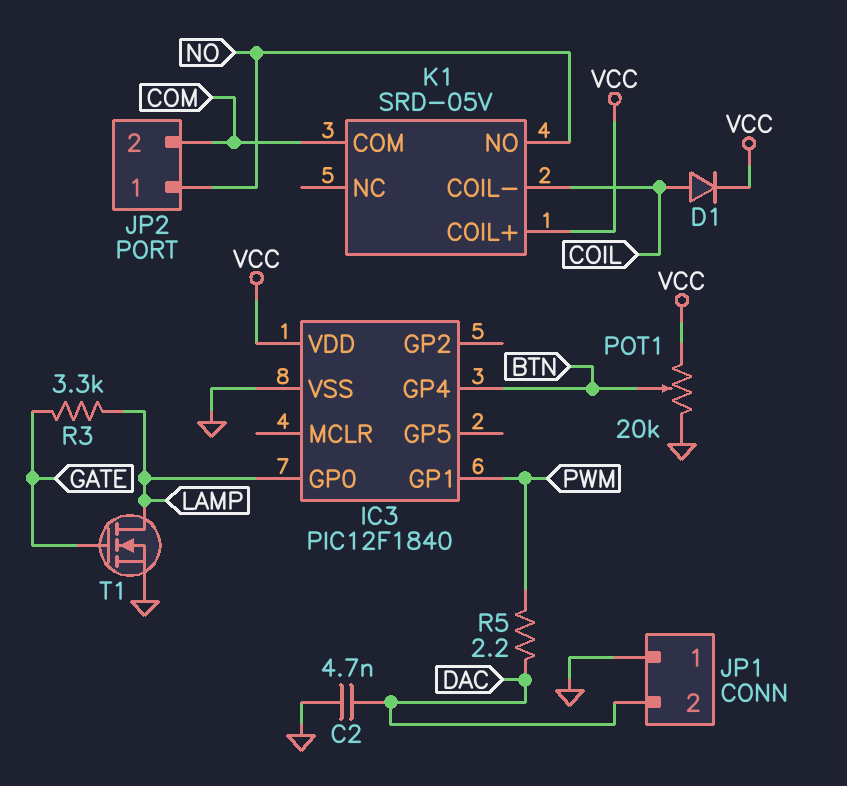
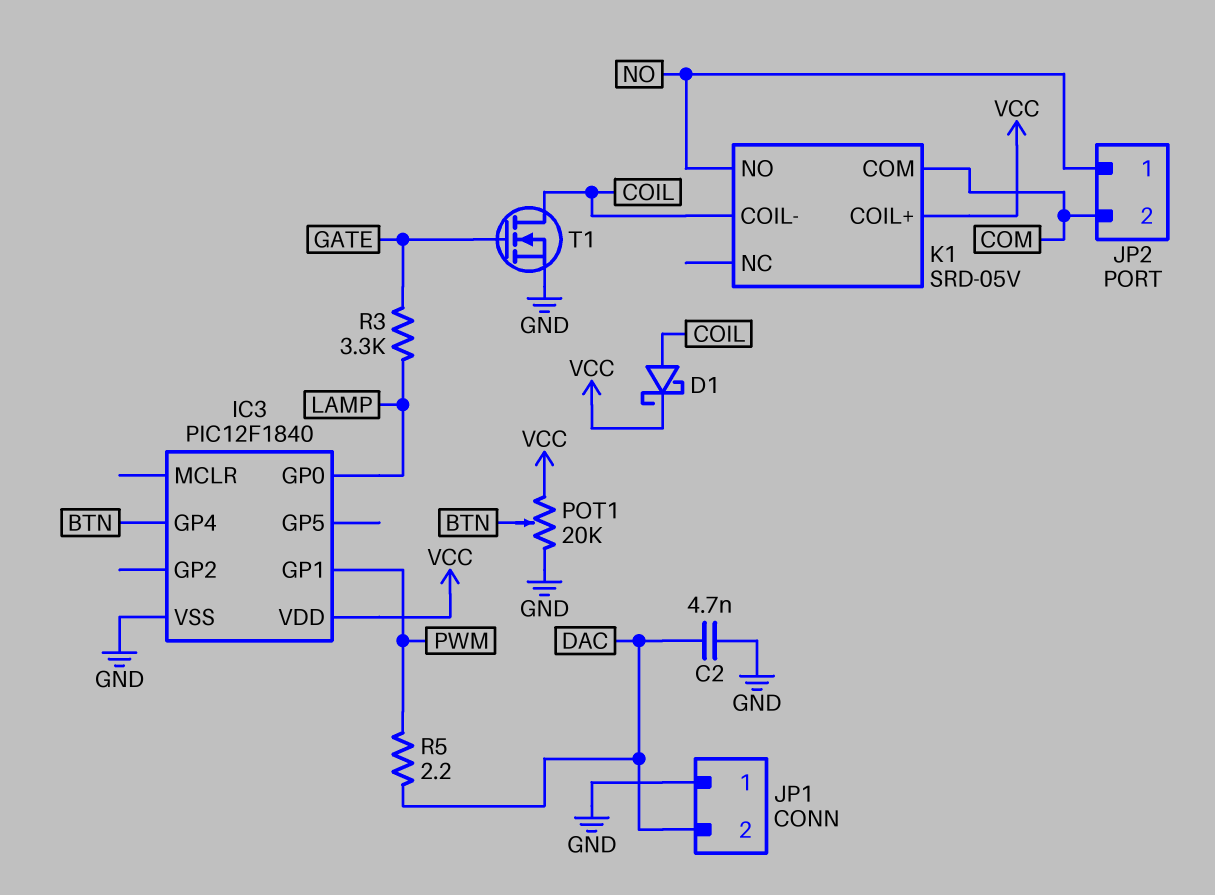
D1: diode (A COIL, K VCC) -> schottky (A COIL, K VCC)
T1: NMOS (G GATE, D LAMP, S GND) -> NMOS (G GATE, D COIL, S GND)

